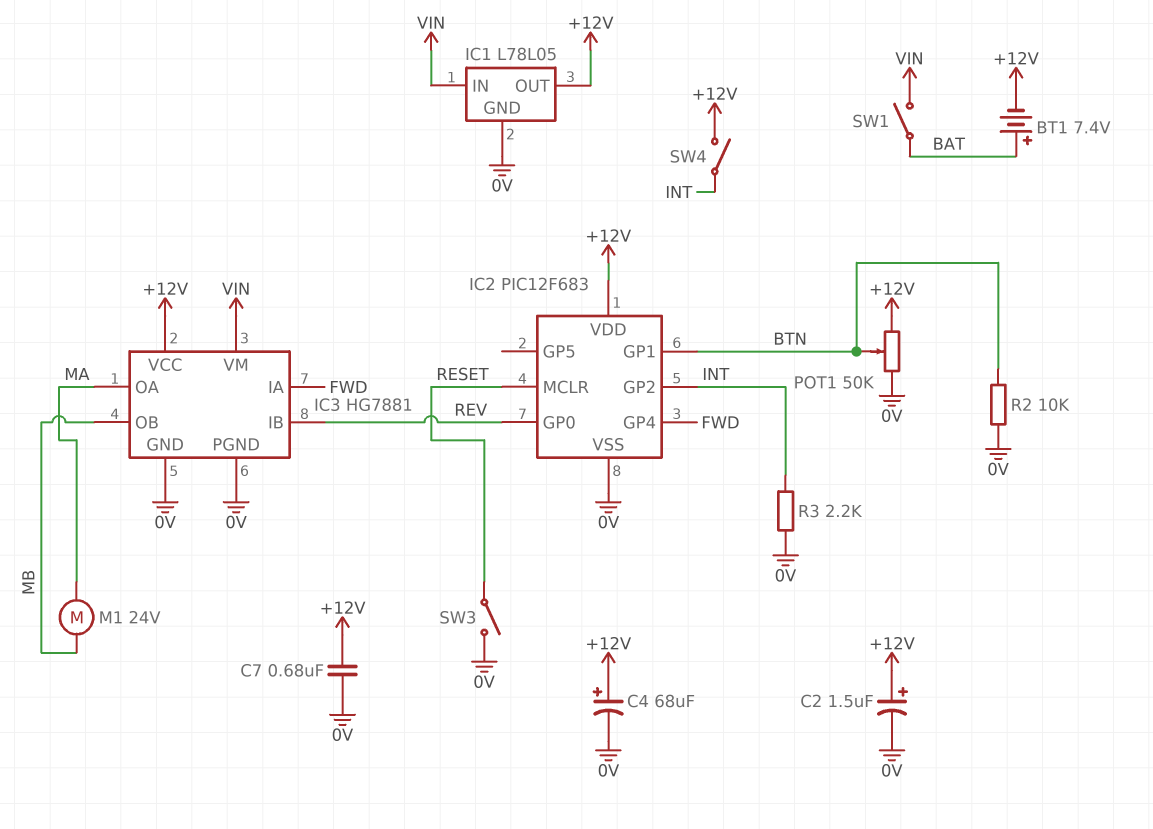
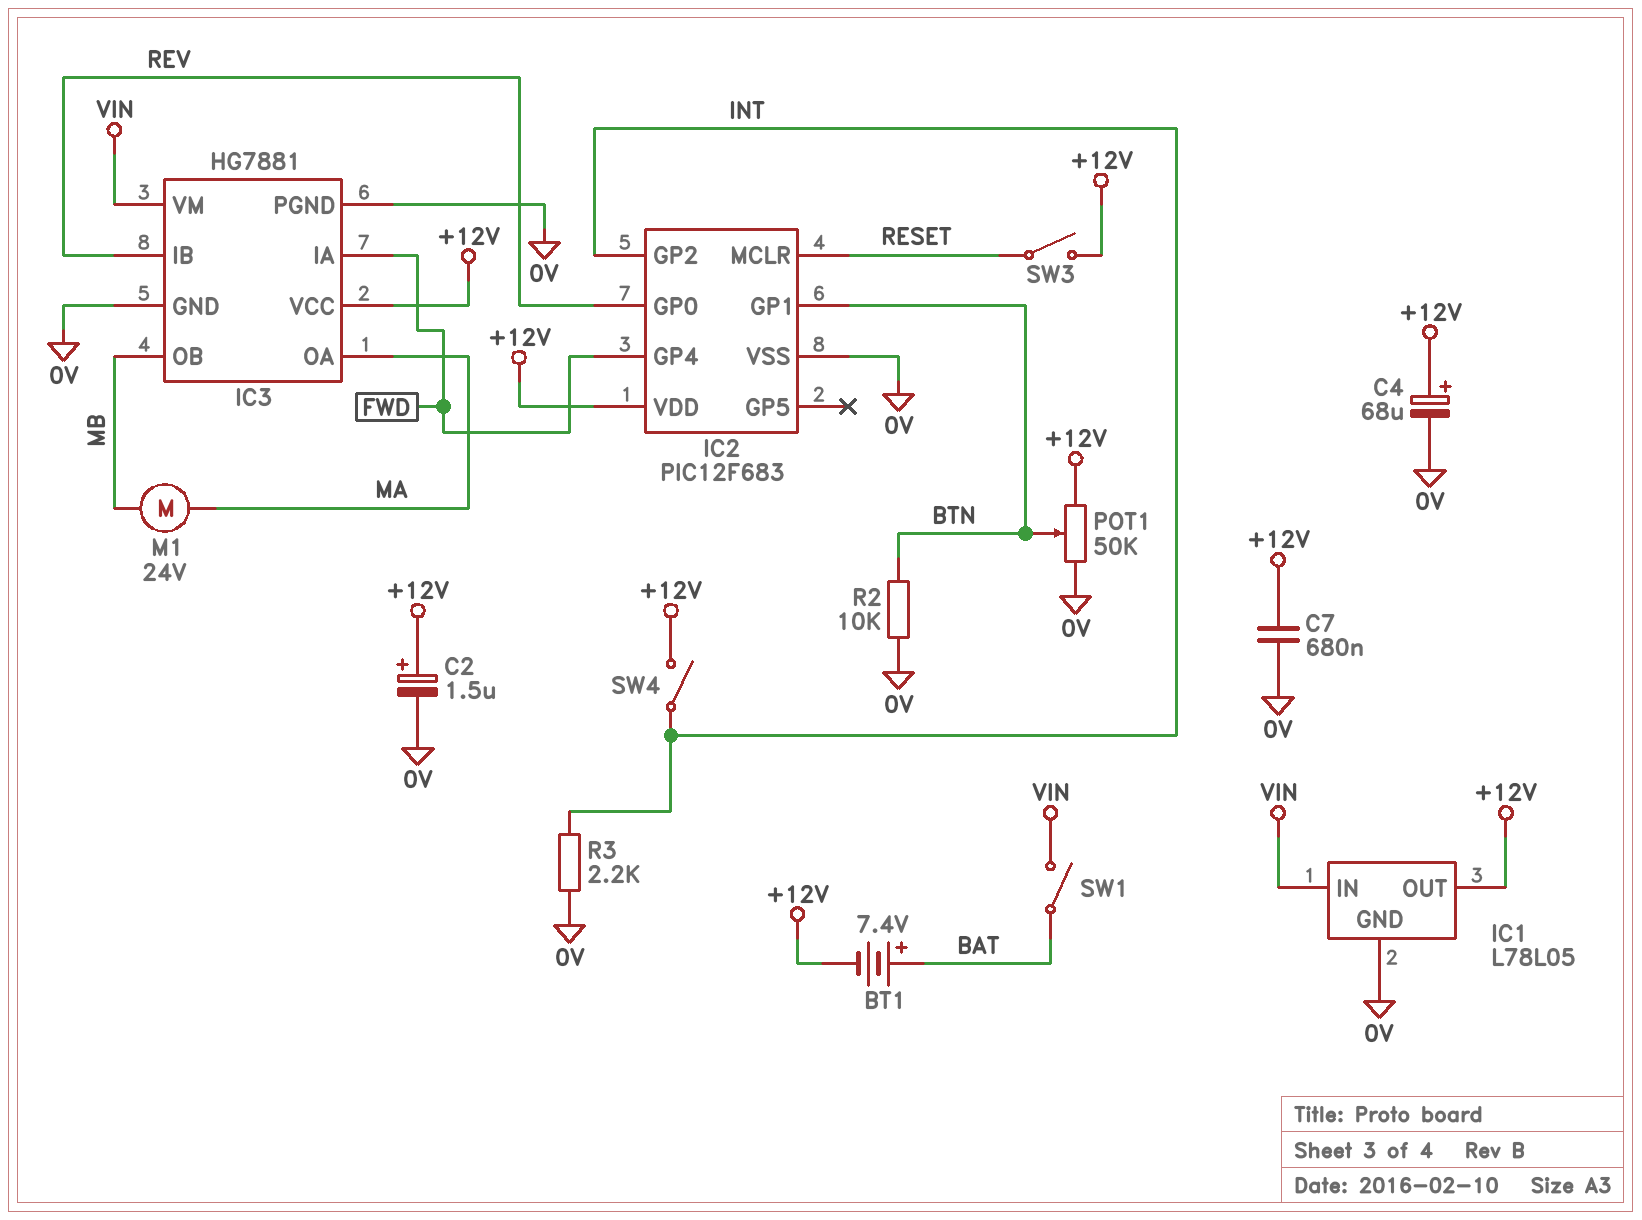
SW3: switch (0V, RESET) -> switch (+12V, RESET)

